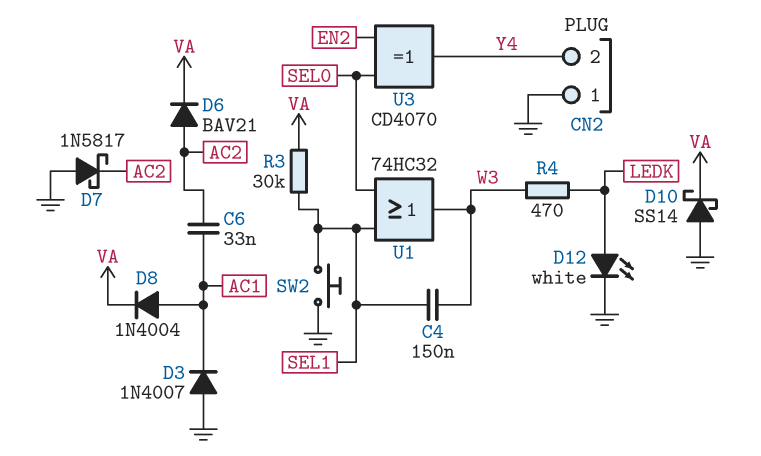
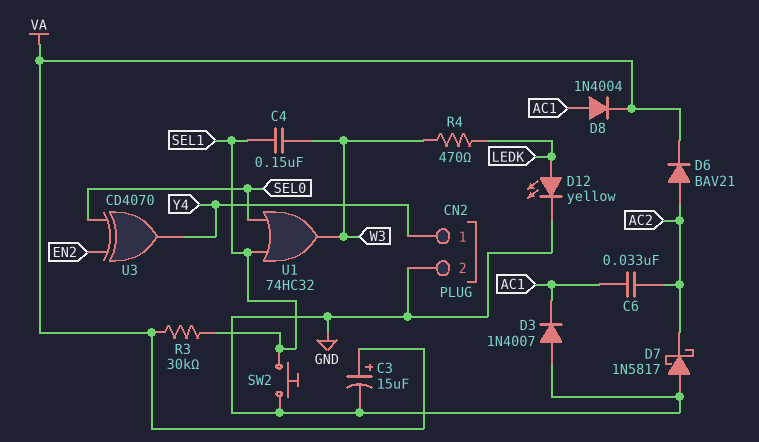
C3: none -> 15uF (plus VA, minus GND)
CN2 pin 1: GND -> Y4
CN2 pin 2: Y4 -> GND
D10: schottky SS14 (A GND, K VA) -> none
D12: LED white (A LEDK, K GND) -> LED yellow (A LEDK, K GND)

